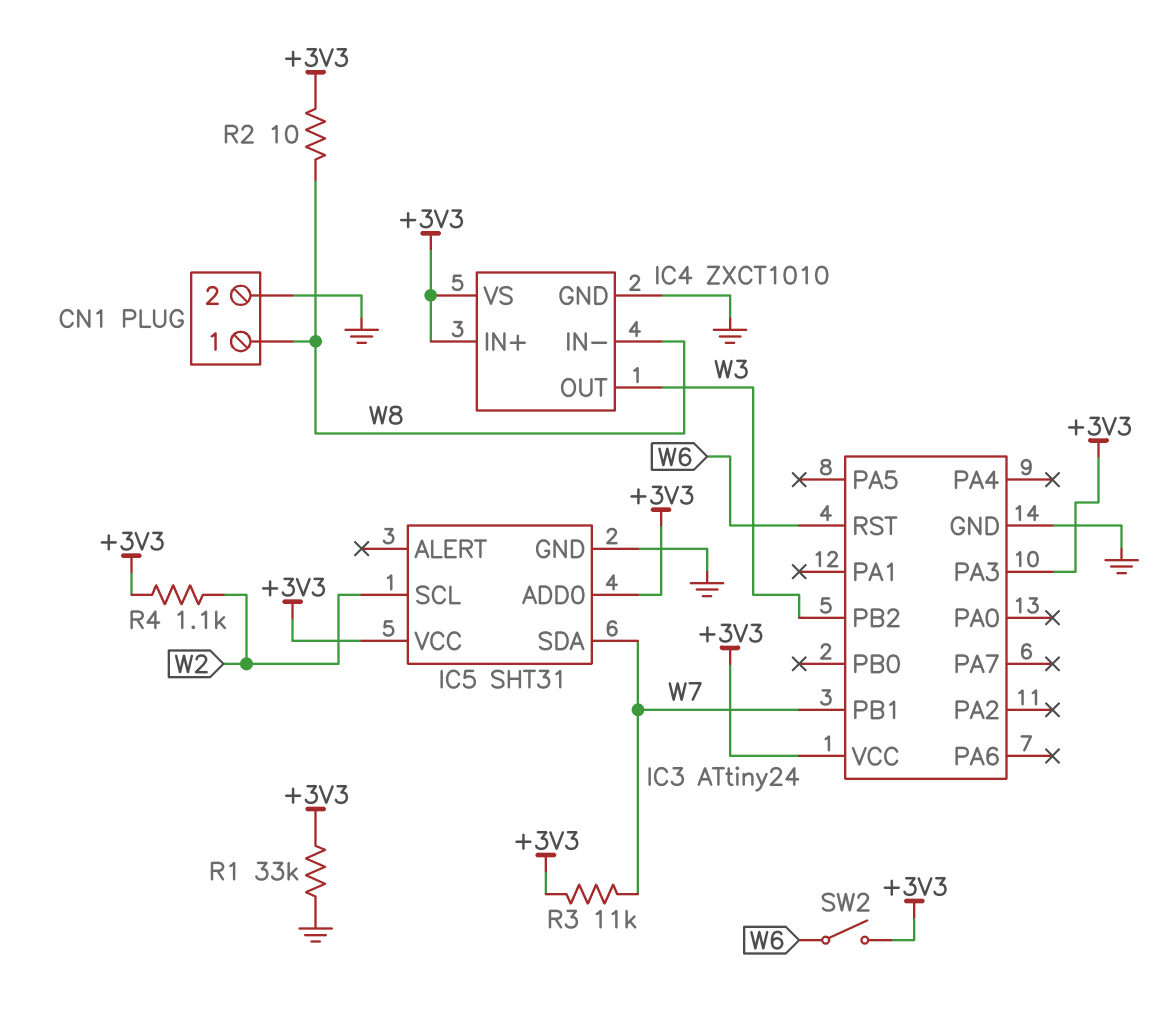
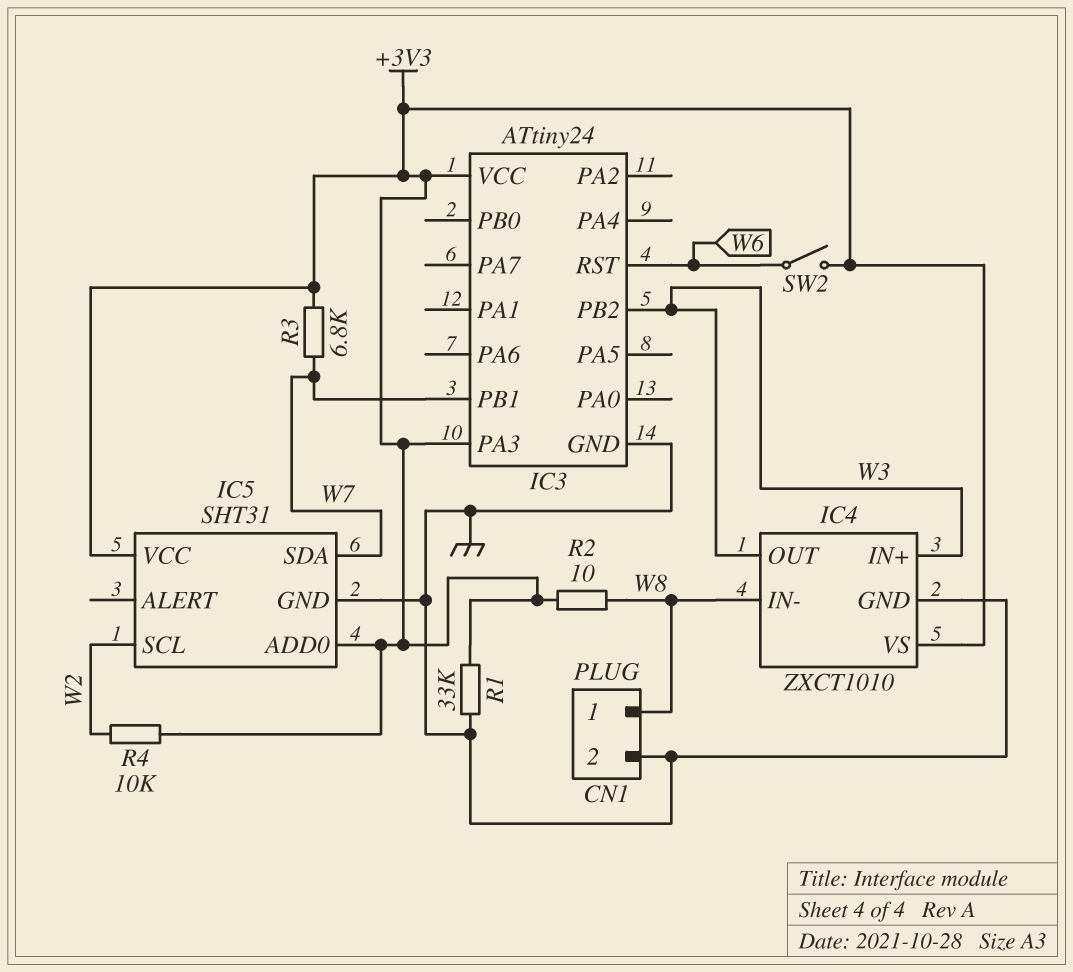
IC4 pin IN+: +3V3 -> W3
R3: 11k (+3V3, W7) -> 6.8k (+3V3, W7)
R4: 1.1k (+3V3, W2) -> 10k (+3V3, W2)

